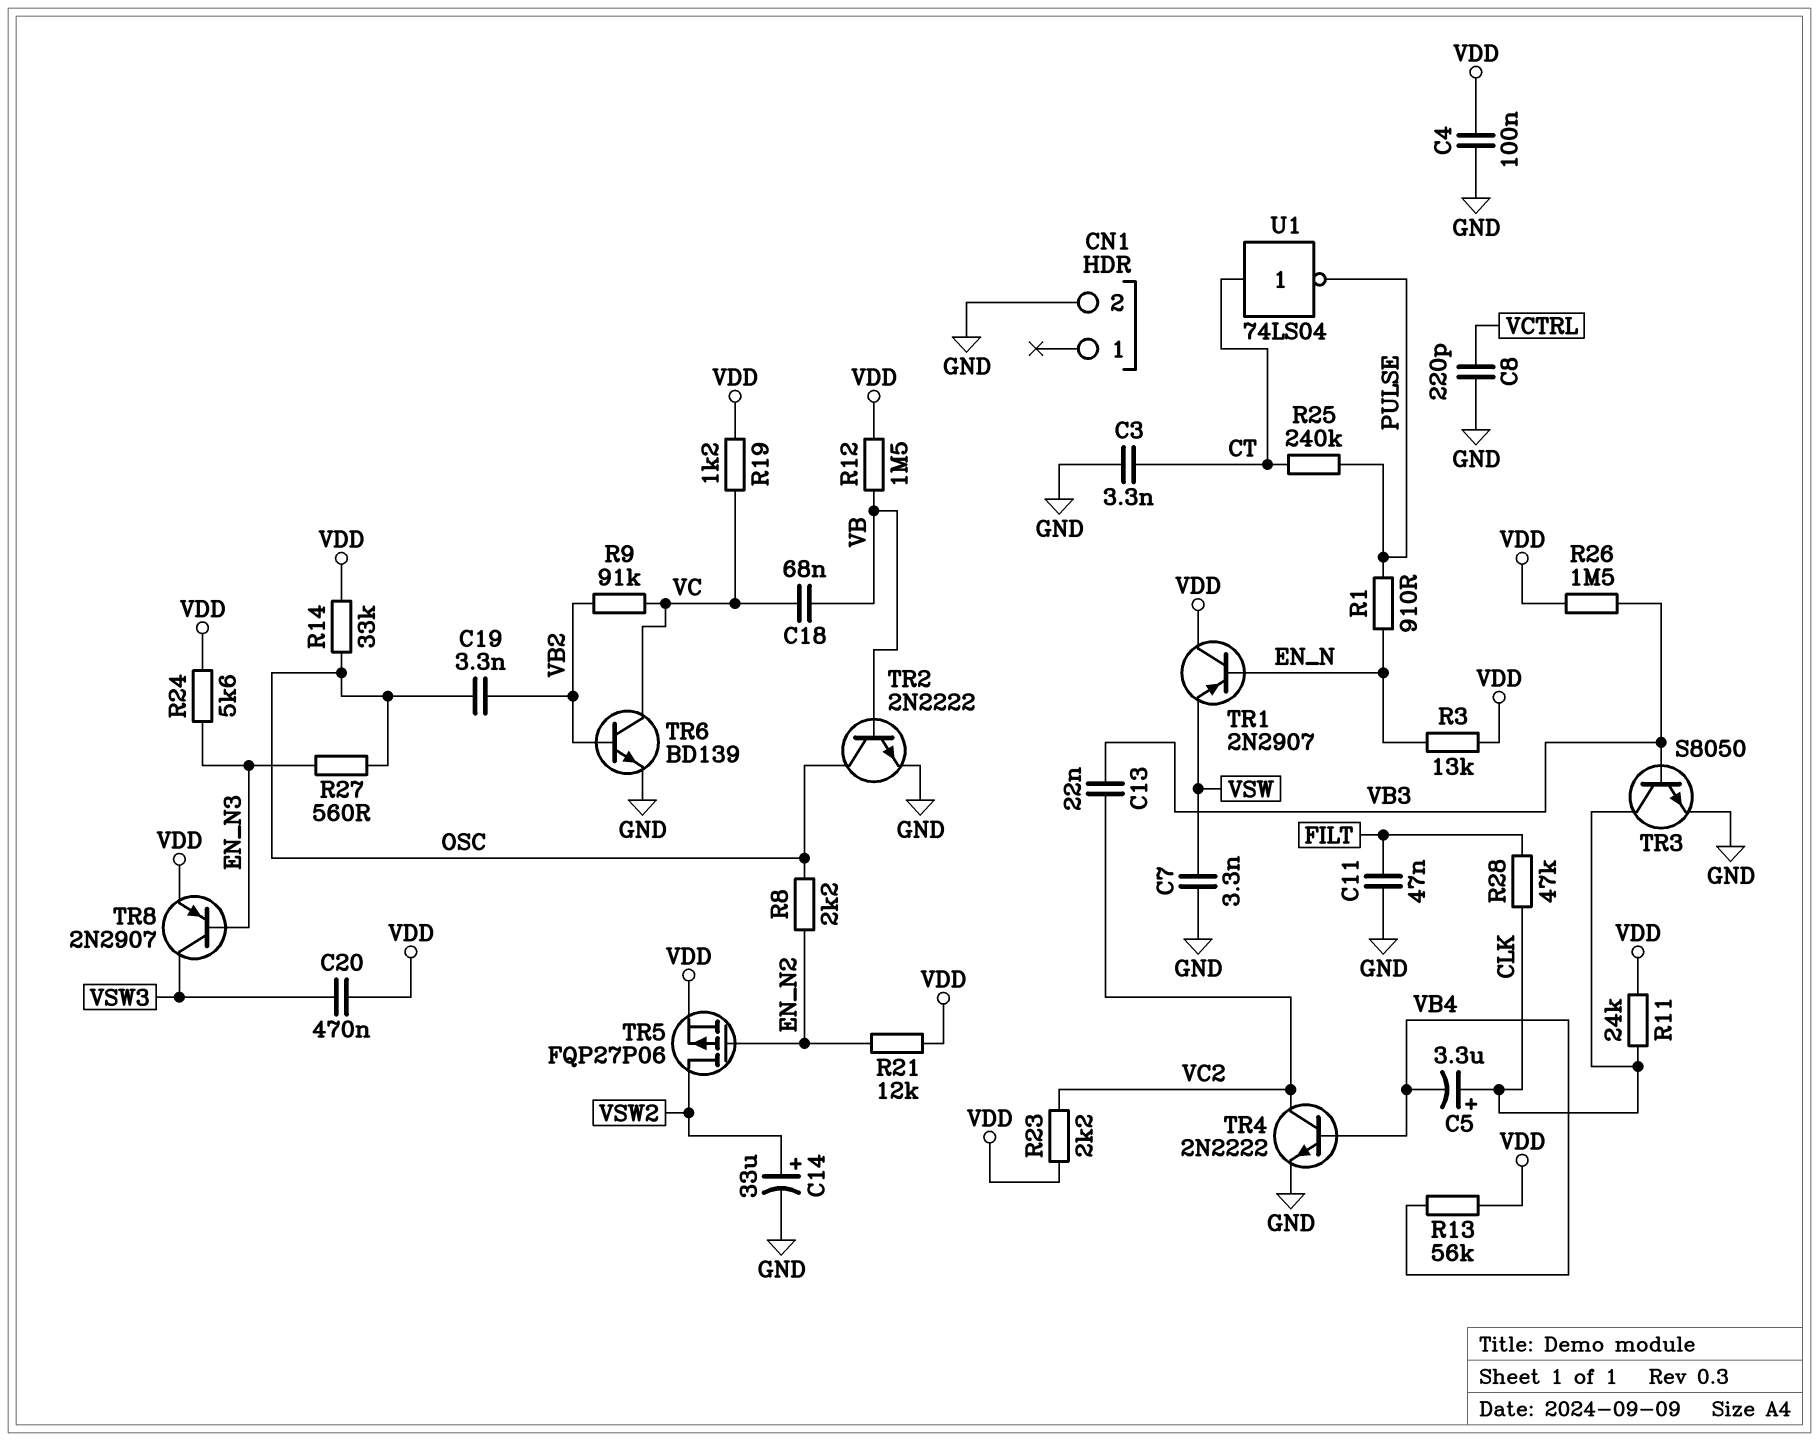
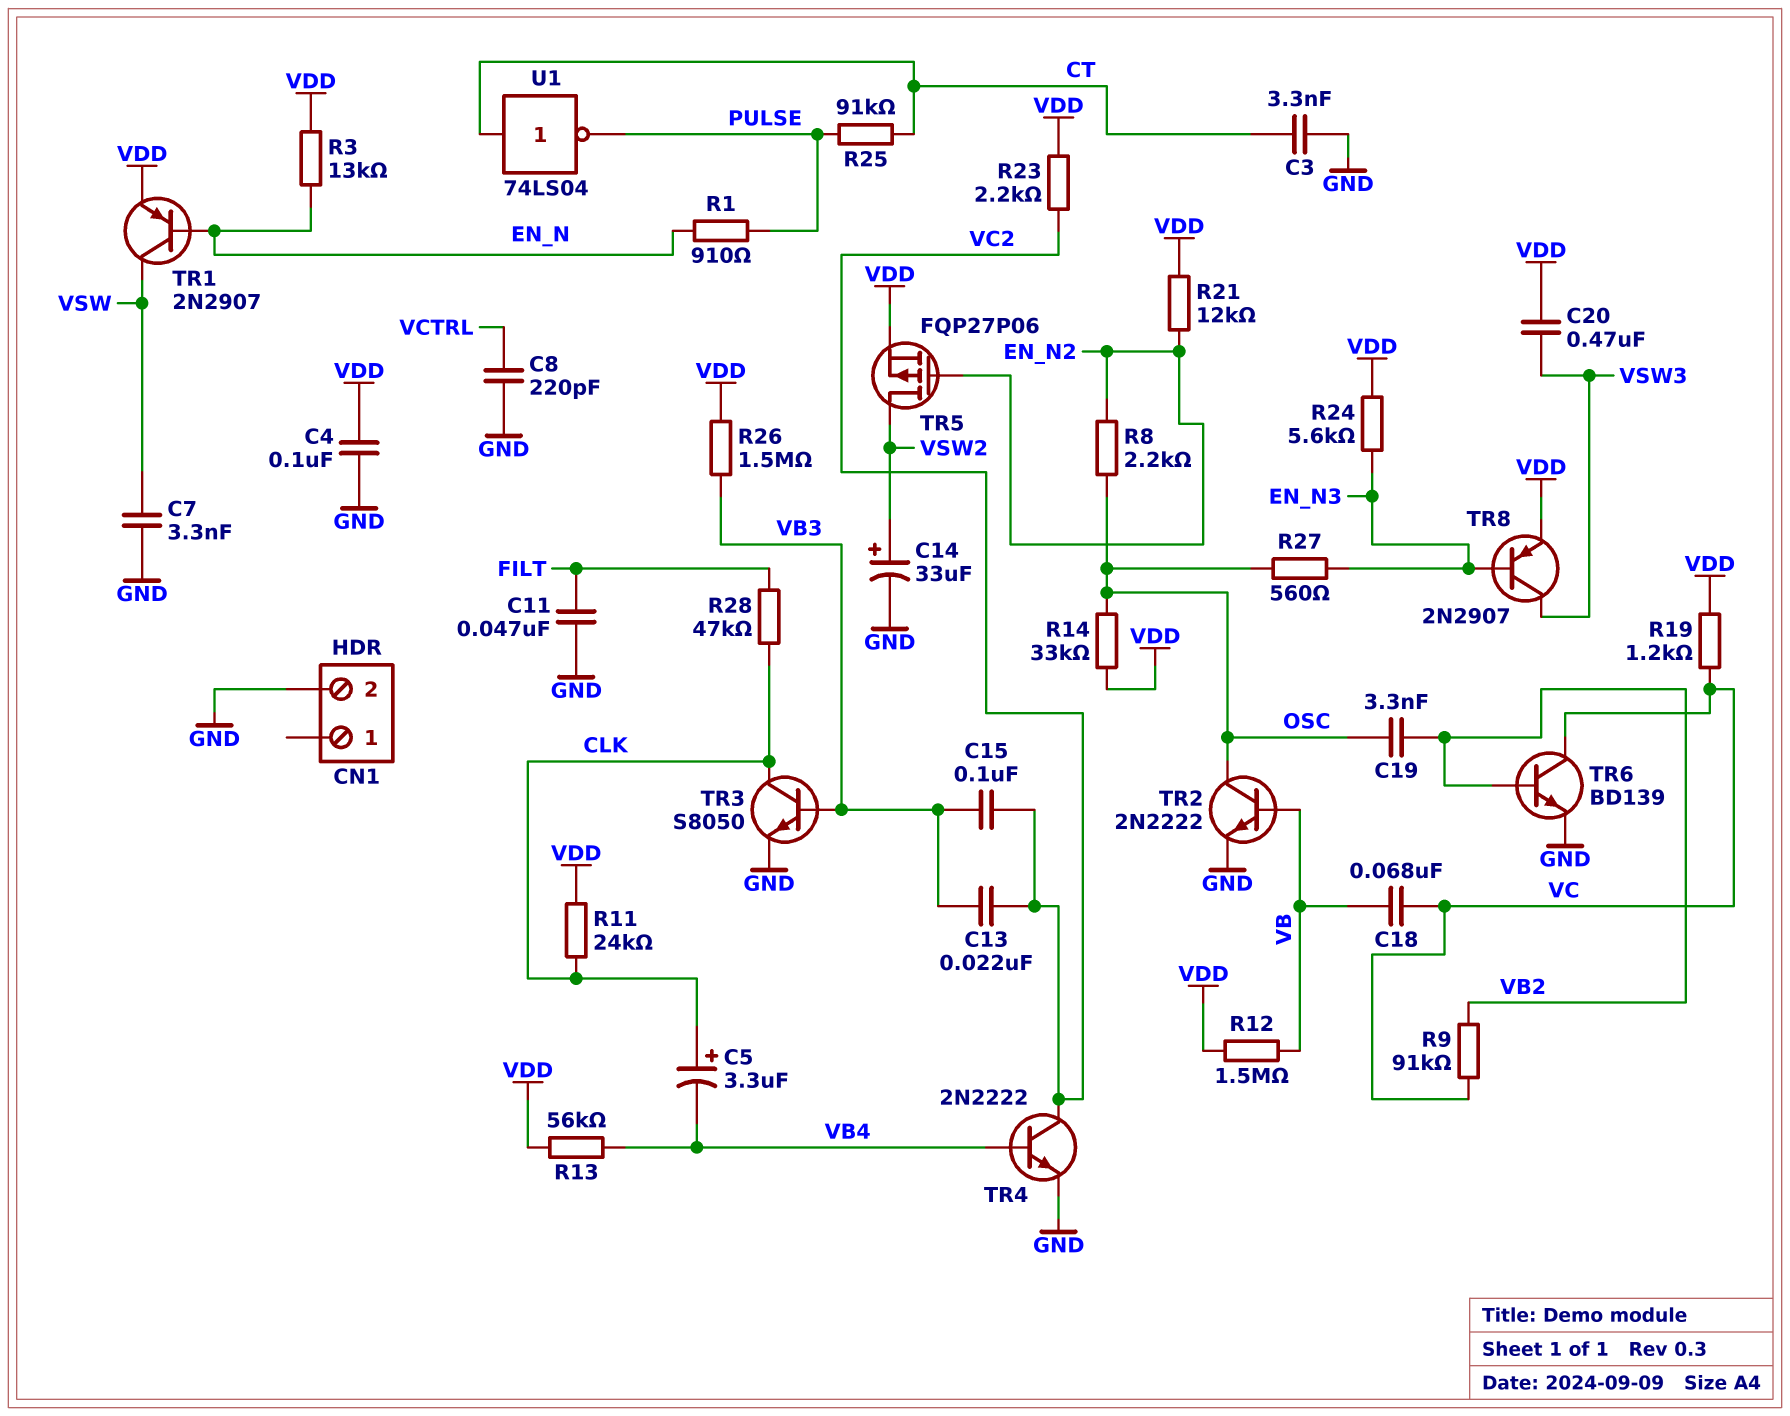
C15: none -> 100nF (VB3, VC2)
R25: 240k (CT, PULSE) -> 91k (CT, PULSE)
TR1: PNP 2N2907 (B EN_N, C VDD, E VSW) -> PNP 2N2907 (B EN_N, C VSW, E VDD)

